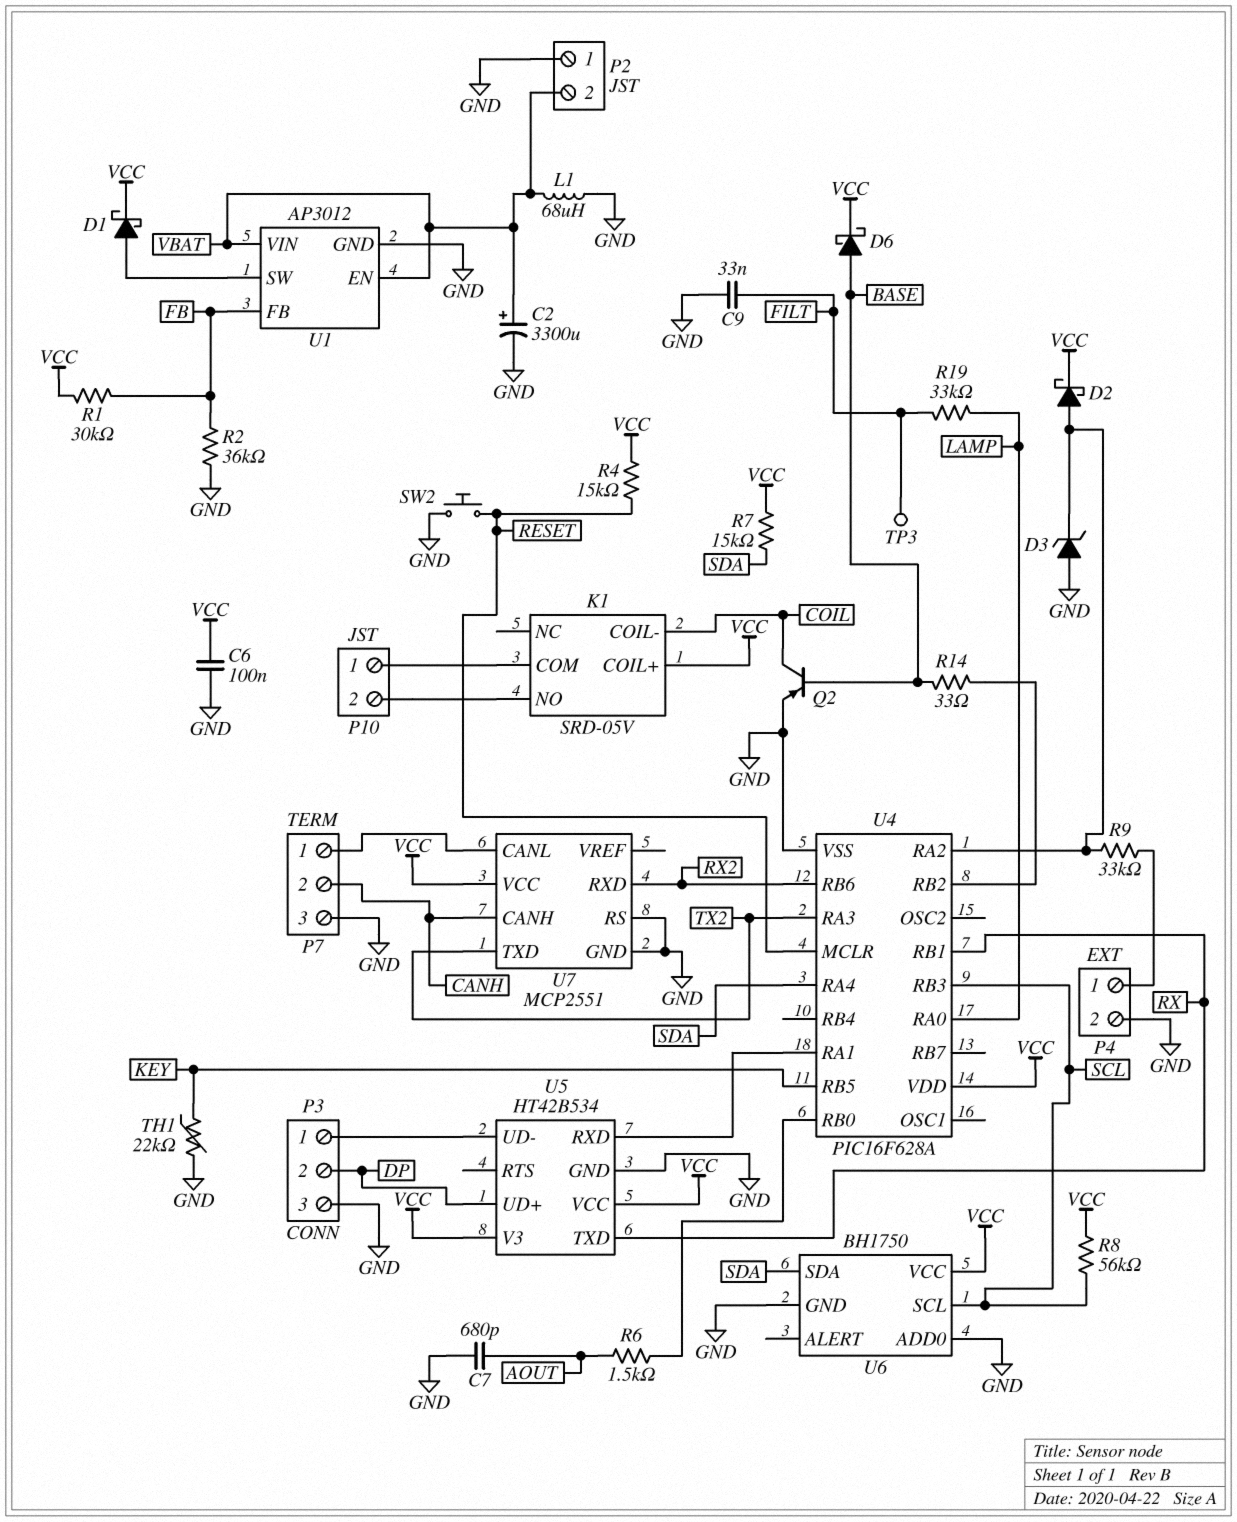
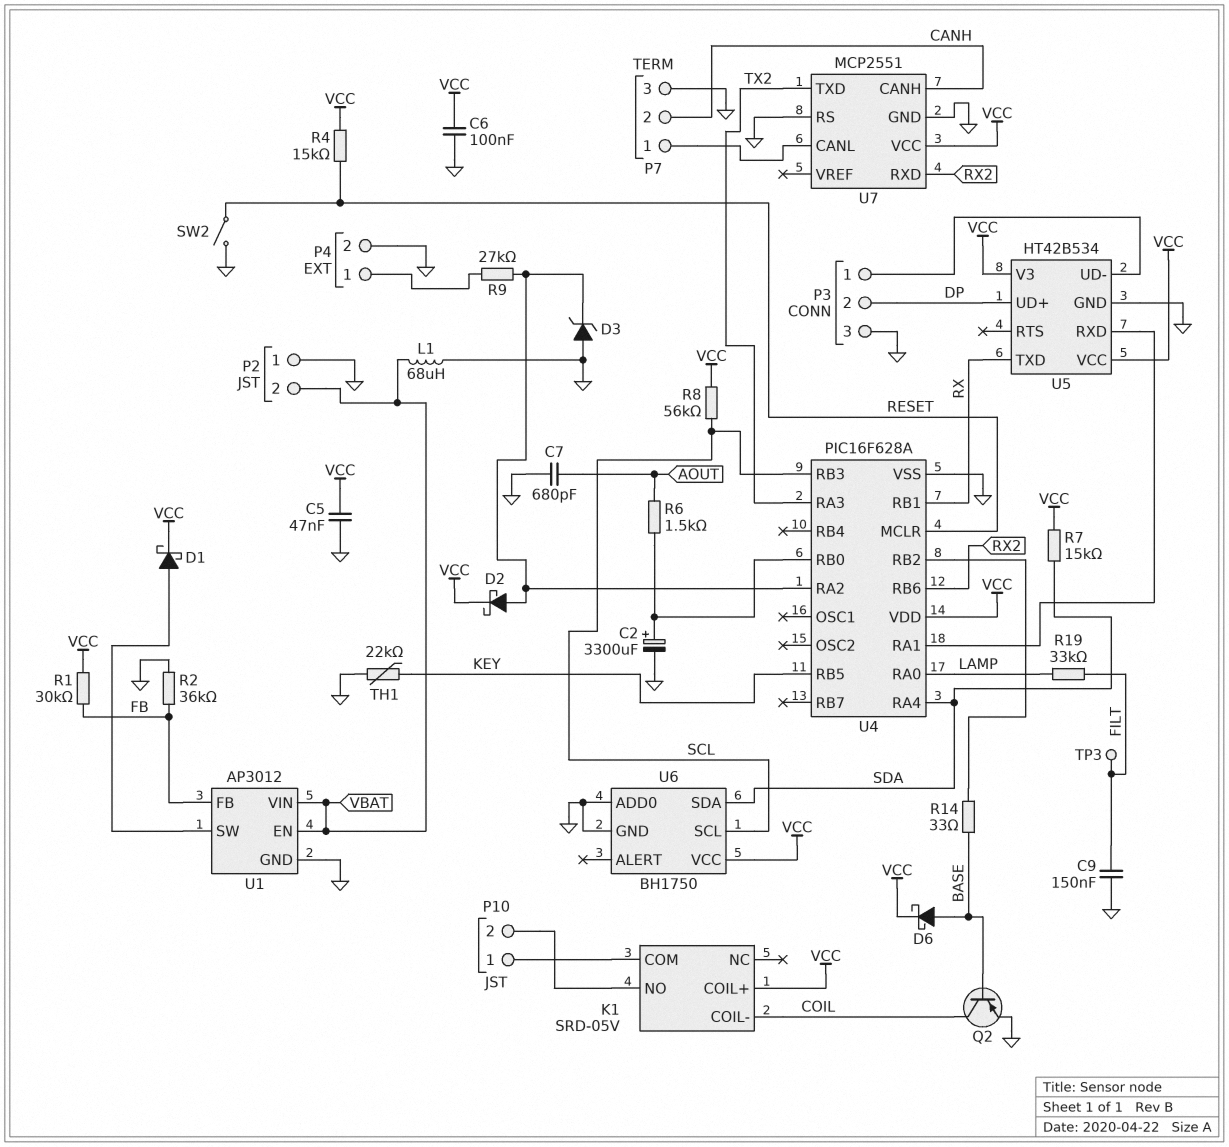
C2: 3300uF (plus VBAT, minus GND) -> 3300uF (plus U4/RB0, minus GND)
C5: none -> 47nF (GND, VCC)
C9: 33nF (FILT, GND) -> 150nF (FILT, GND)
R9: 33k (P4/1, U4/RA2) -> 27k (P4/1, U4/RA2)
SW2: button (GND, RESET) -> switch (GND, RESET)

